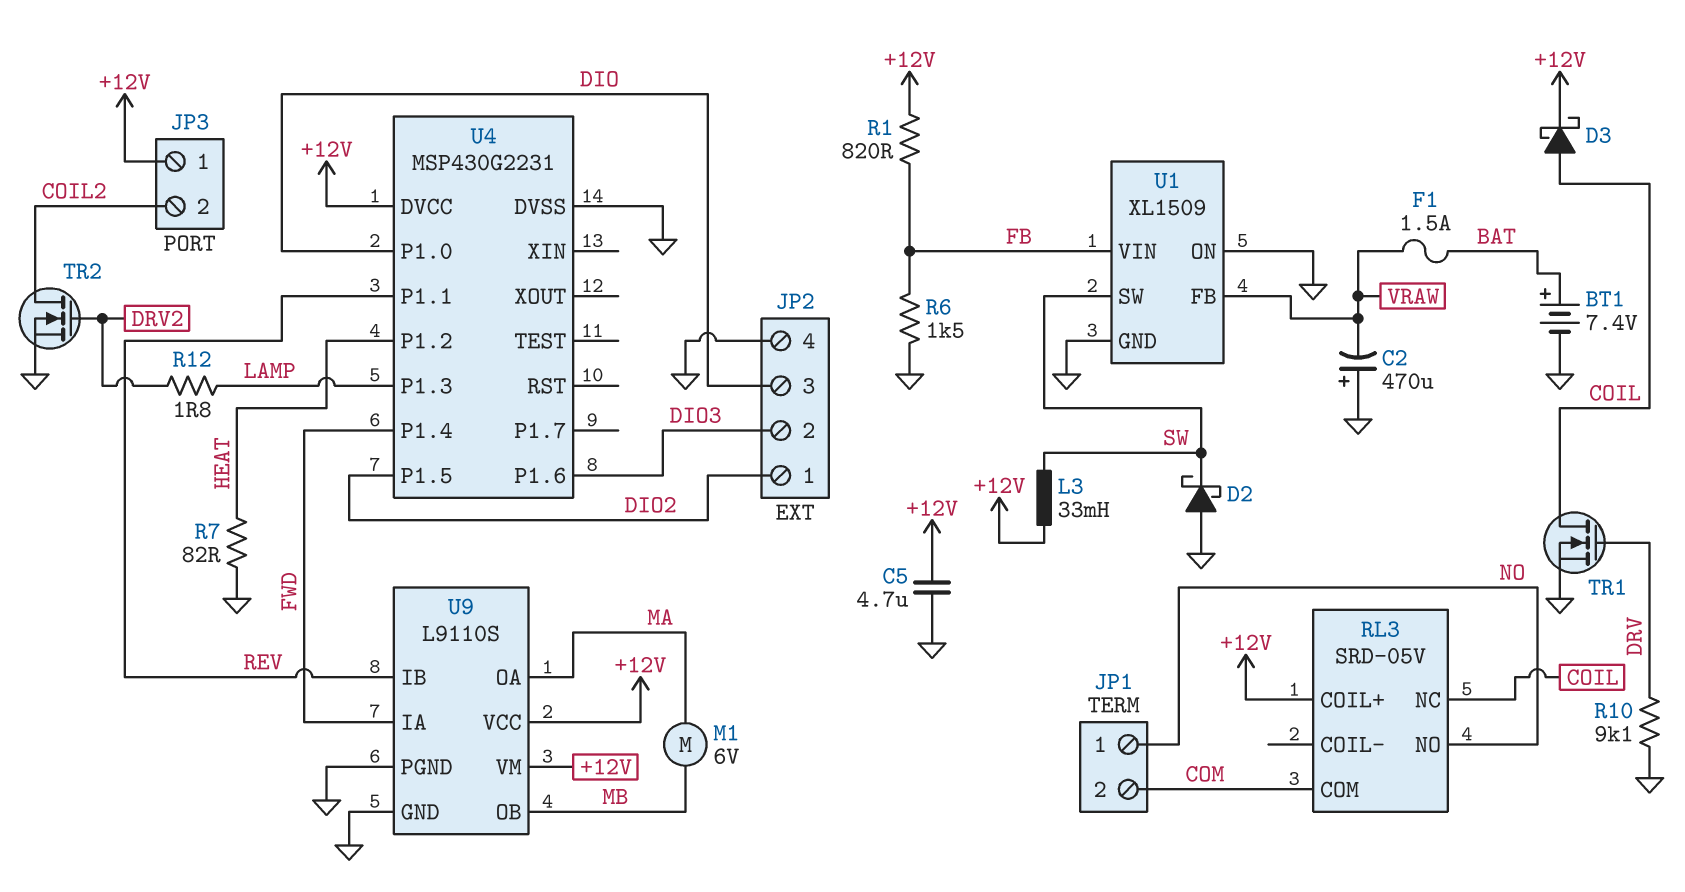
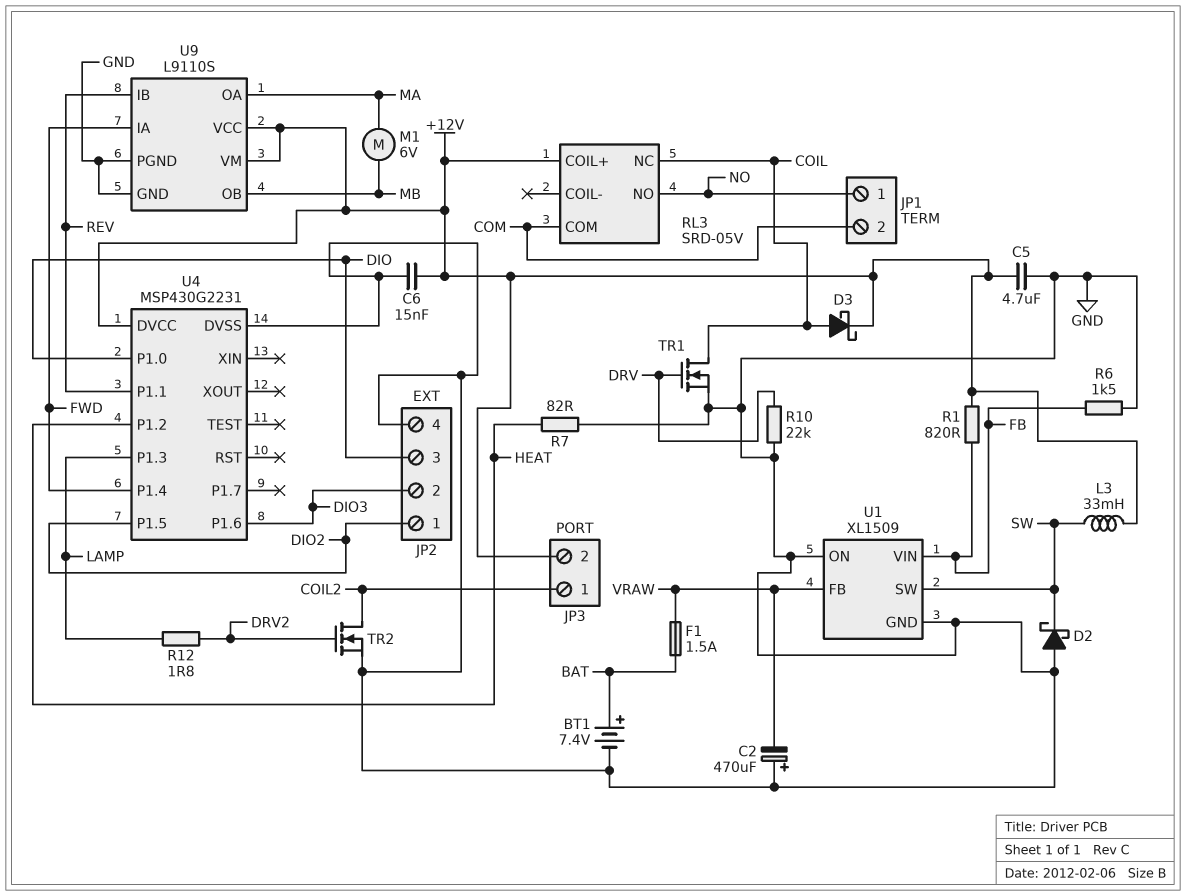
C6: none -> 15nF (+12V, GND)
JP3 pin 1: +12V -> COIL2
JP3 pin 2: COIL2 -> +12V
R10: 9.1k (DRV, GND) -> 22k (DRV, GND)

